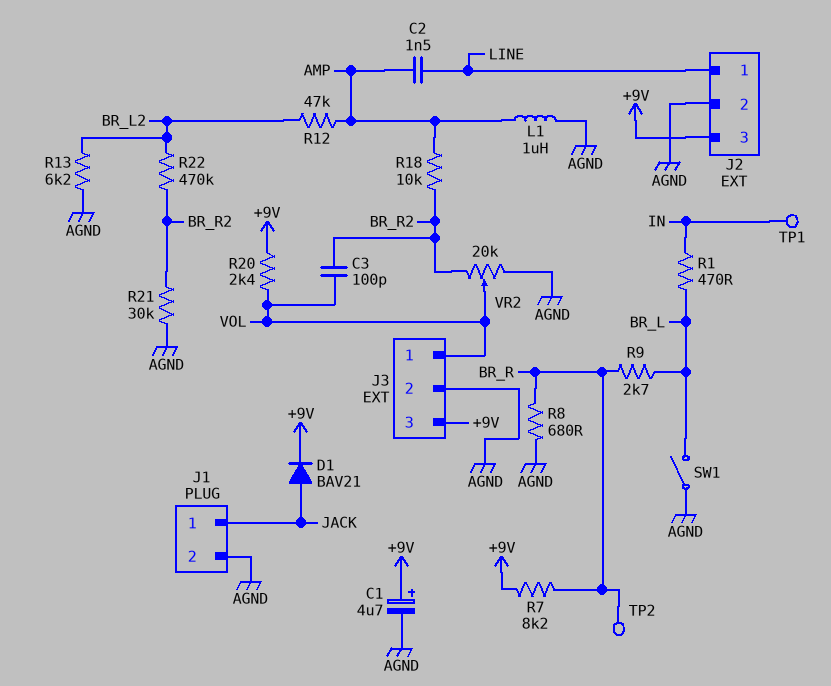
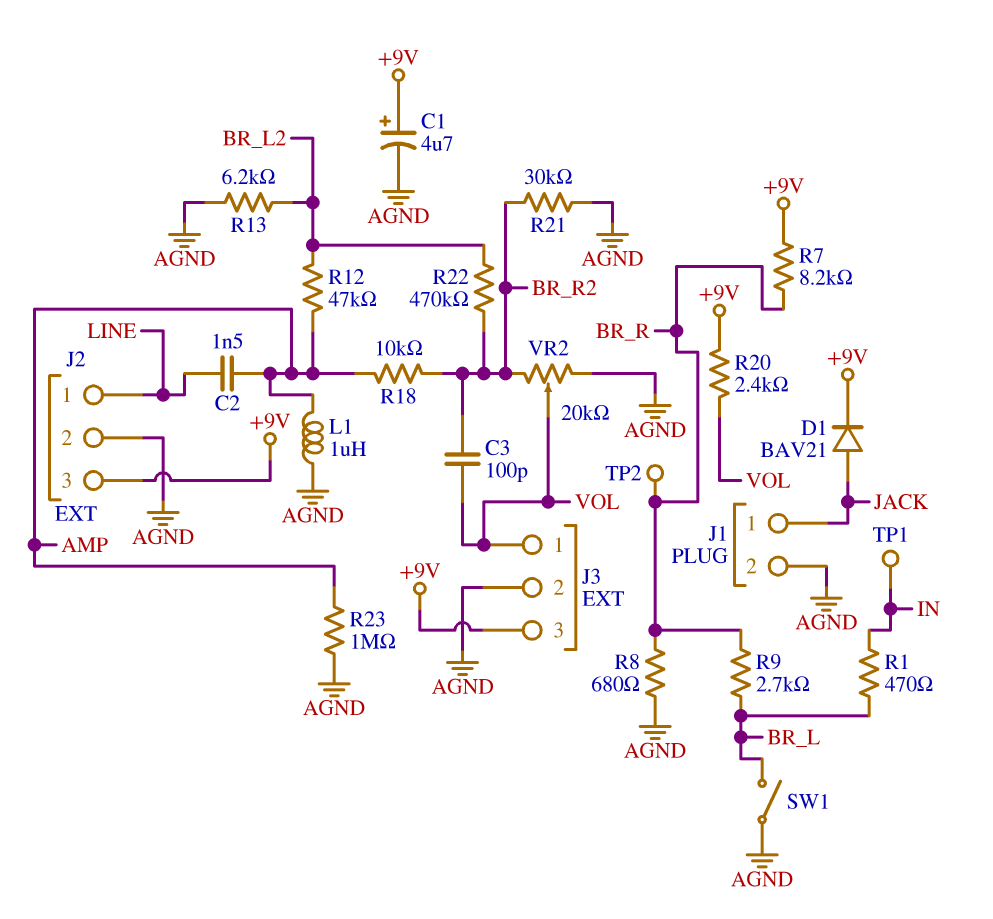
R23: none -> 1M (AGND, AMP)

